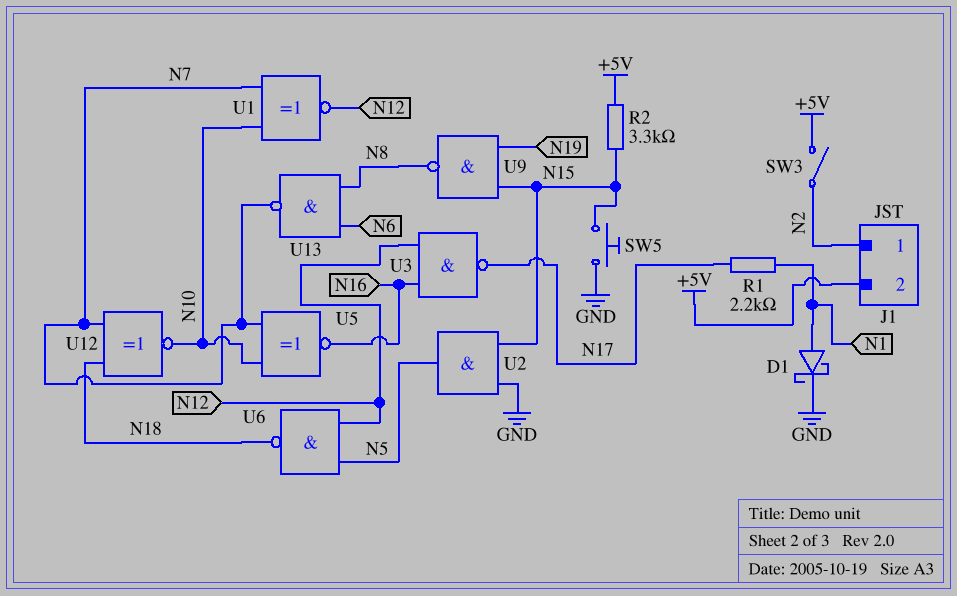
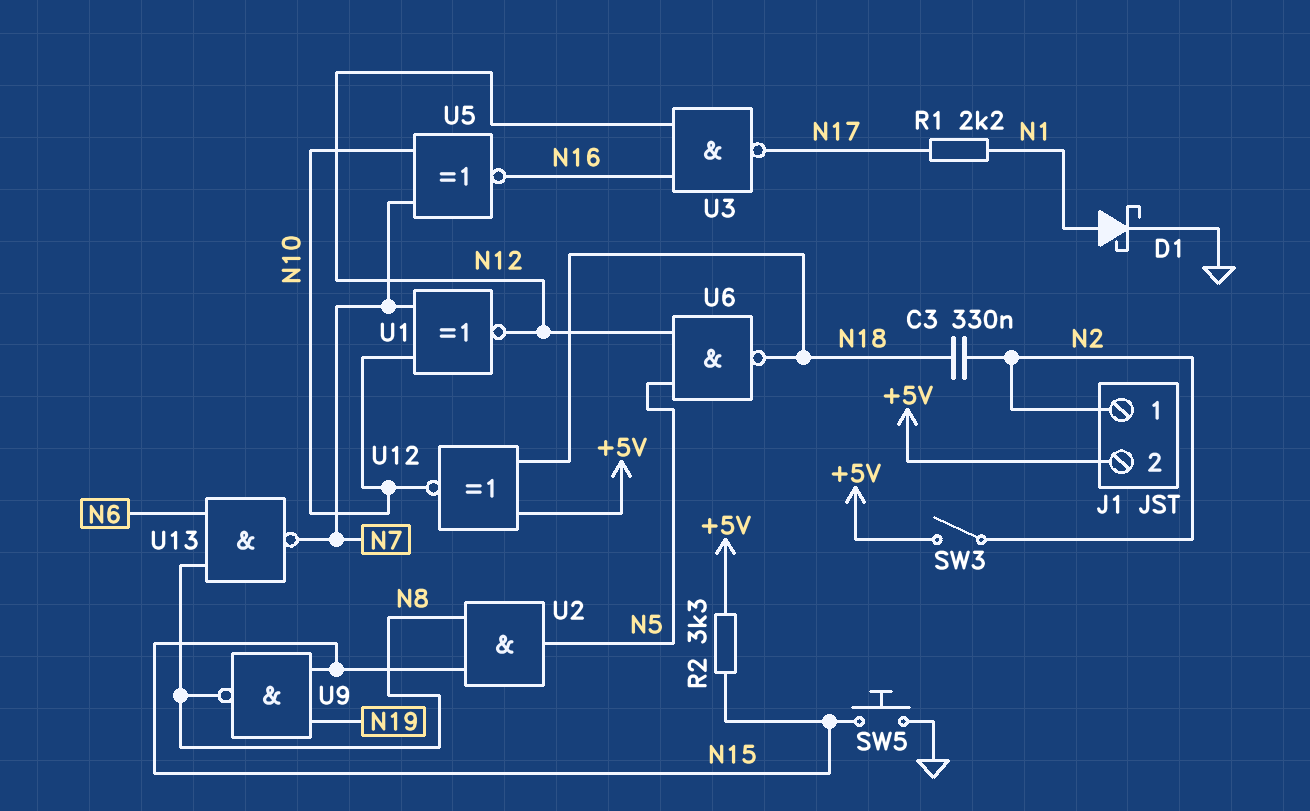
C3: none -> 330nF (N2, N18)
U2: AND (in GND, in N15, out N5) -> AND (in N8, in N15, out N5)
U12: XNOR (in N7, in N18, out N10) -> XNOR (in +5V, in N18, out N10)

